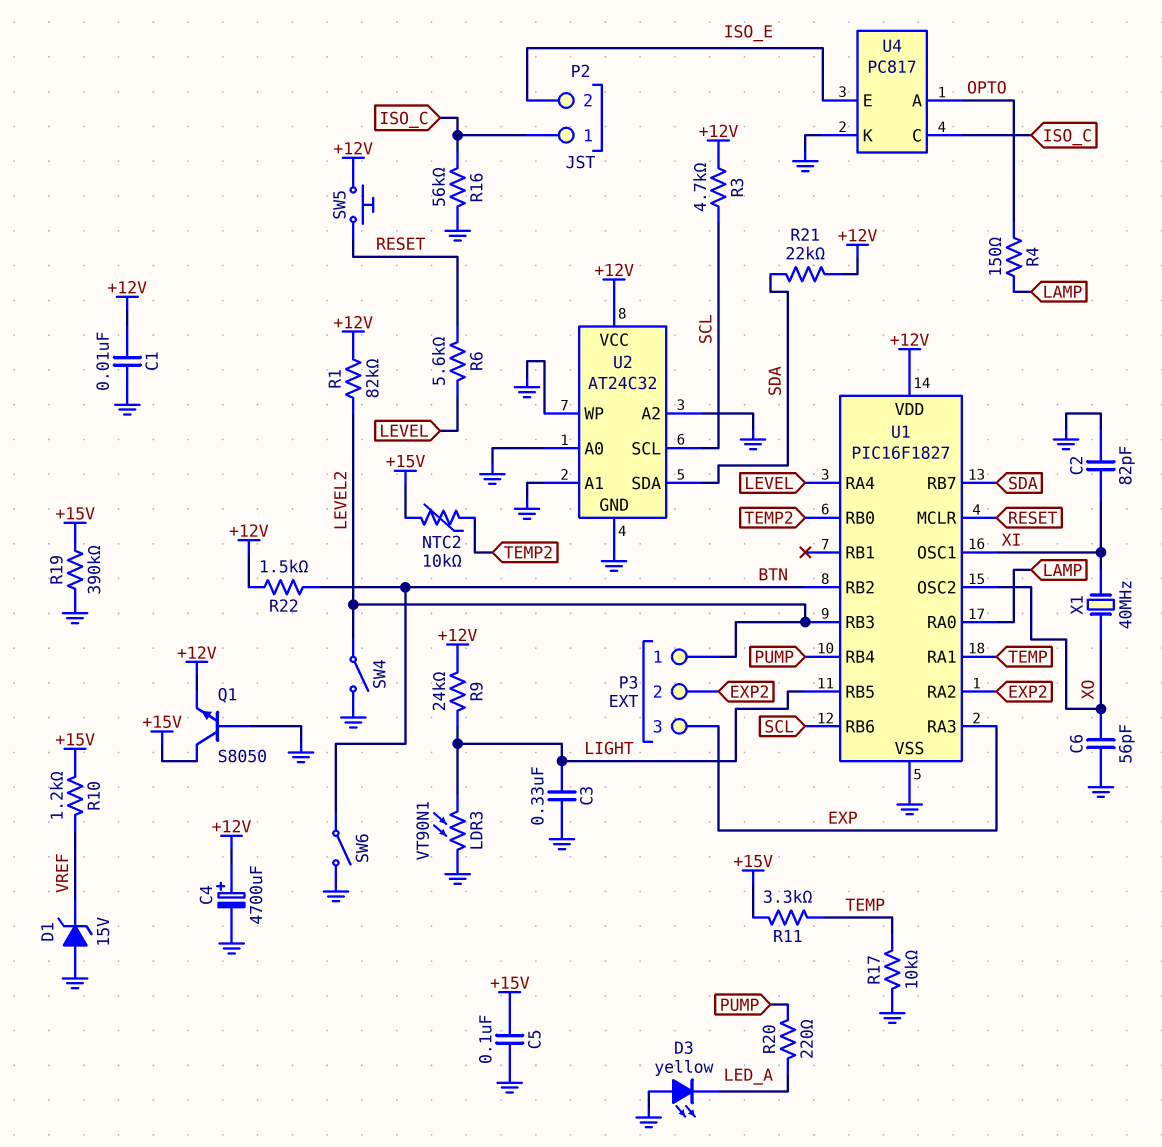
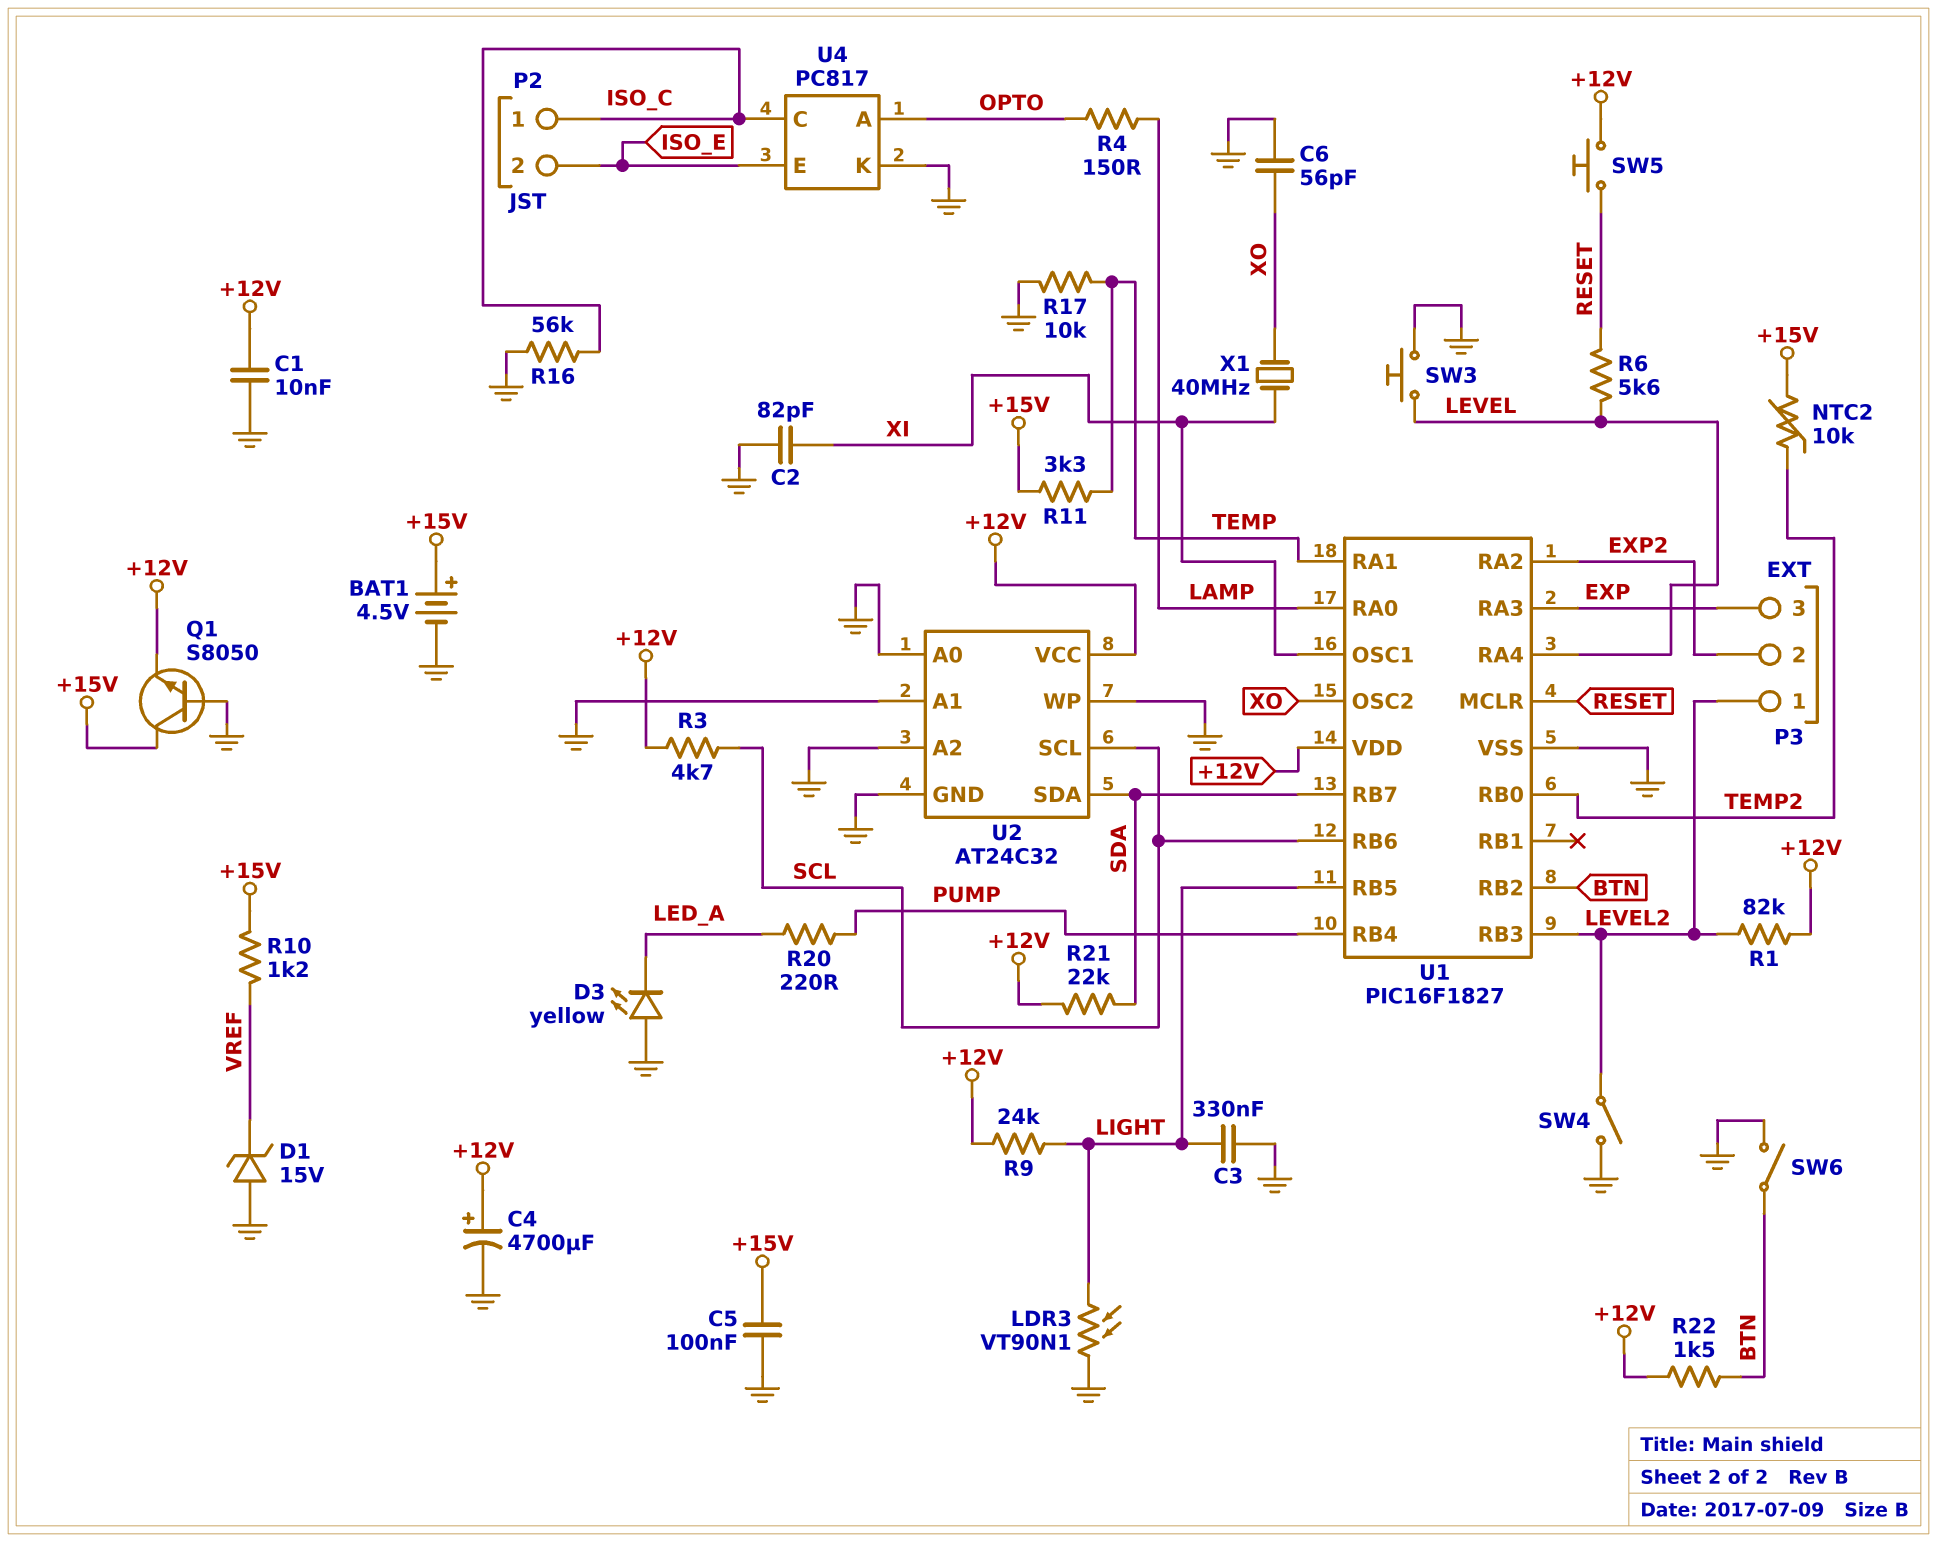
BAT1: none -> 4.5V (plus +15V, minus GND)
R19: 390k (+15V, GND) -> none
SW3: none -> button (GND, LEVEL)

